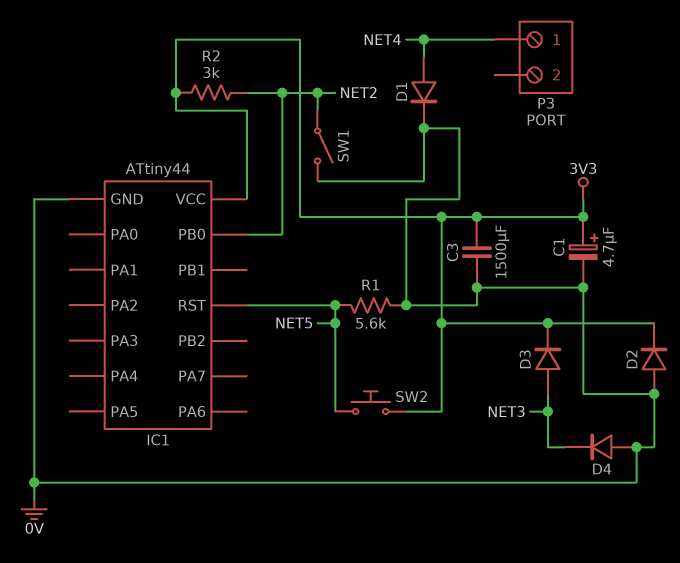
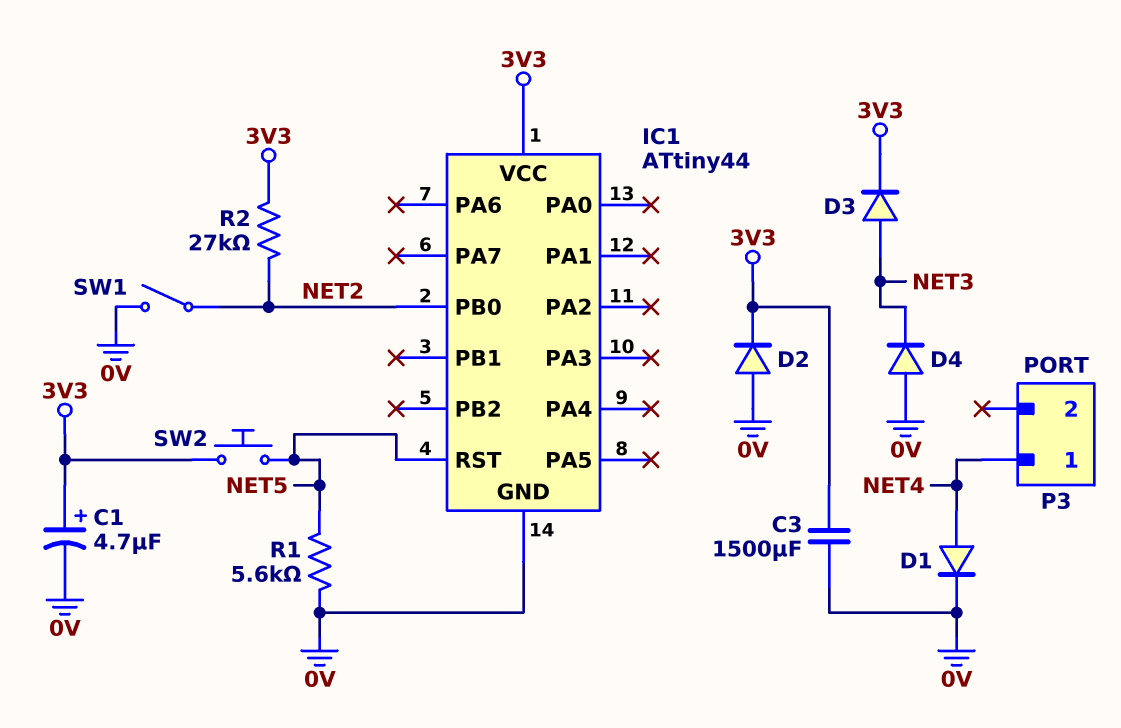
R2: 3k (3V3, NET2) -> 27k (3V3, NET2)

